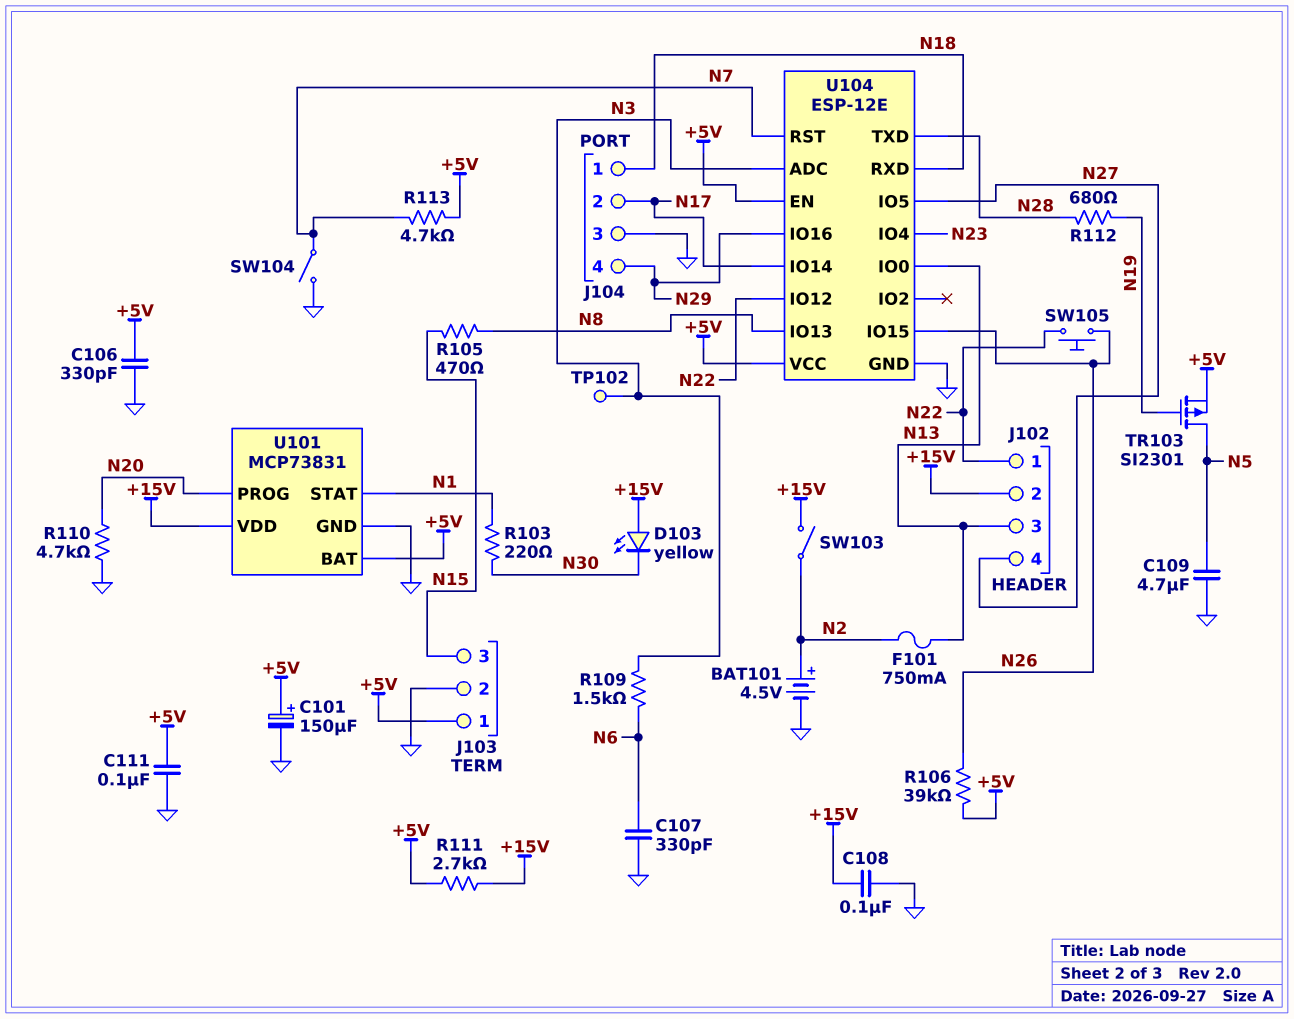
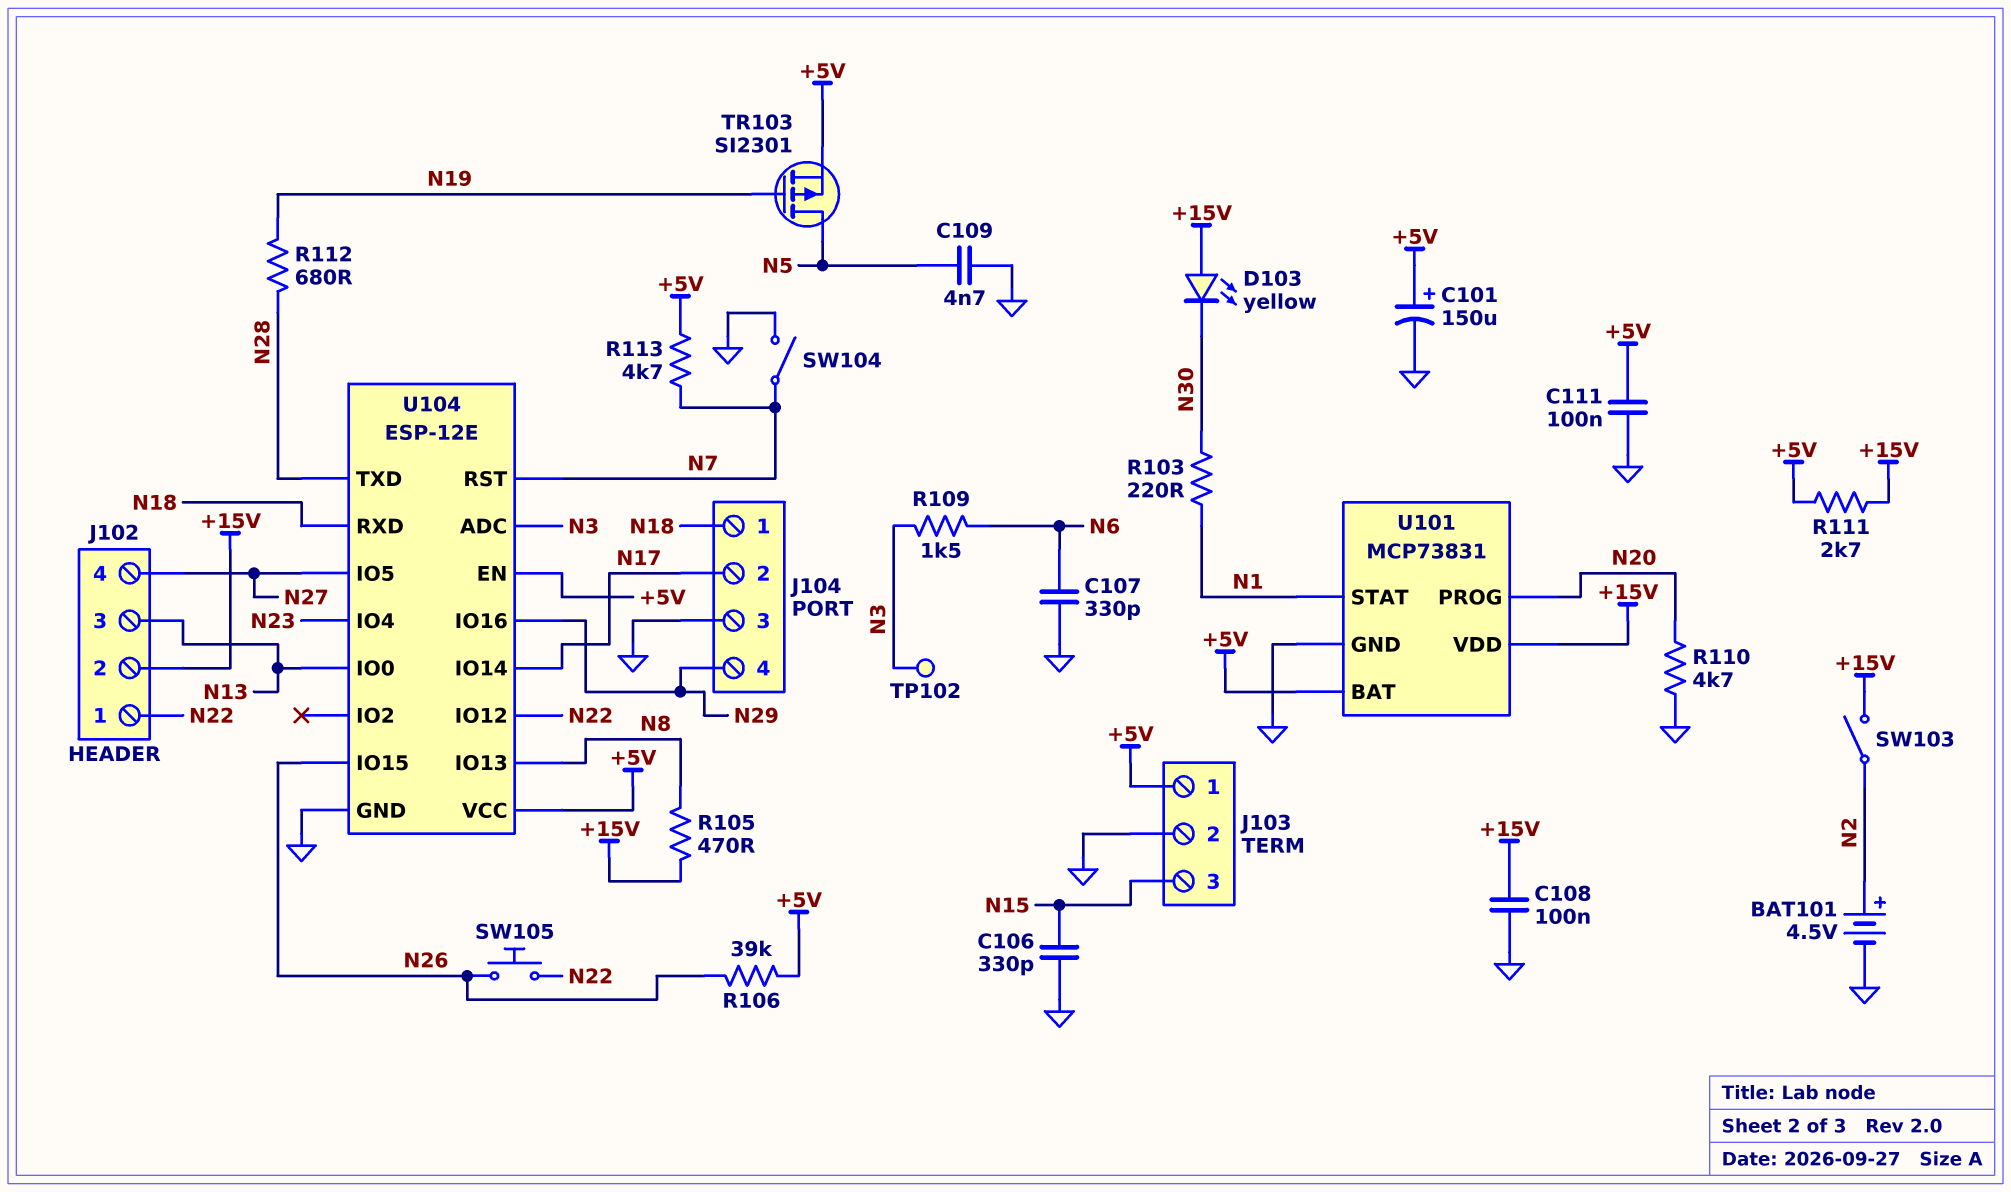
C106: 330pF (+5V, GND) -> 330pF (GND, N15)
C109: 4.7uF (GND, N5) -> 4.7nF (GND, N5)
F101: 750mA (N2, N13) -> none
R105: 470 (N8, N15) -> 470 (+15V, N8)

